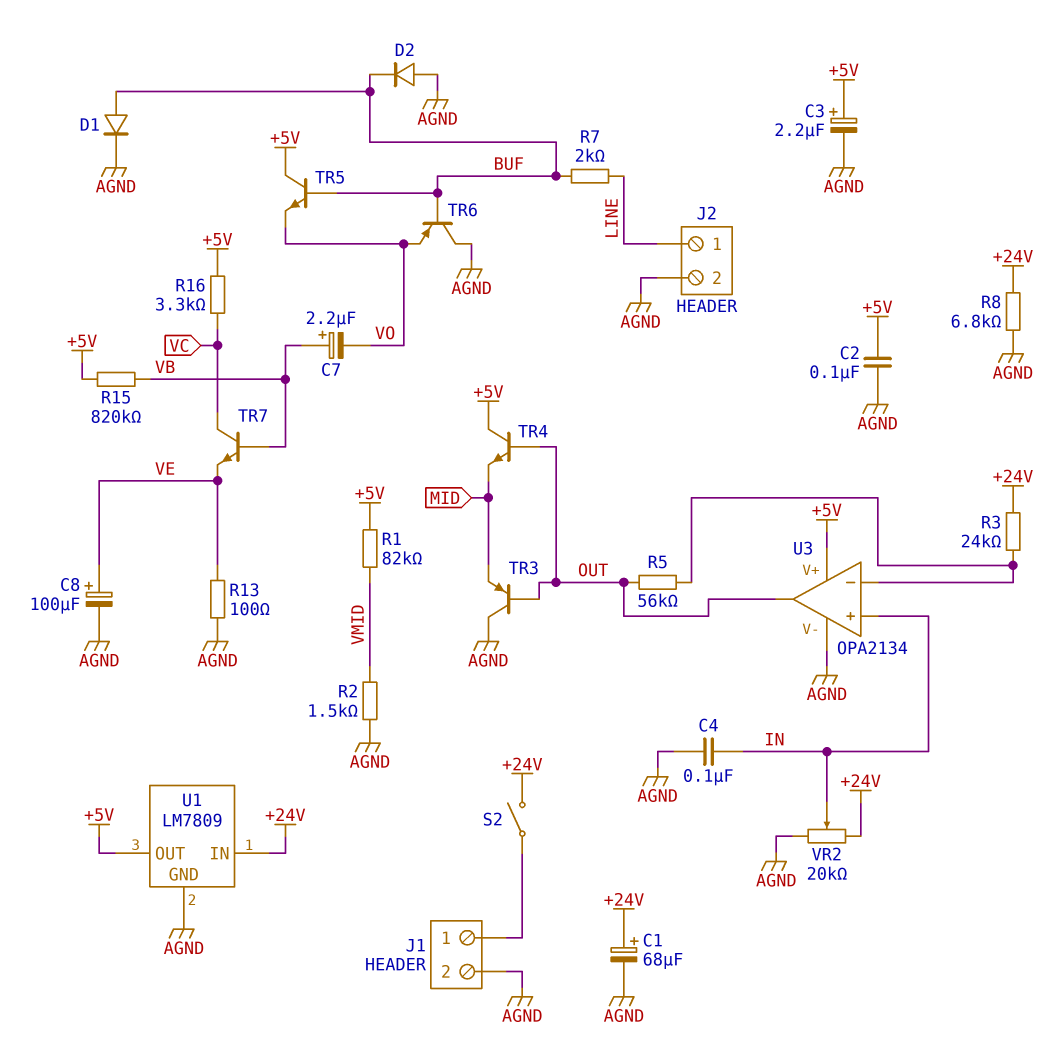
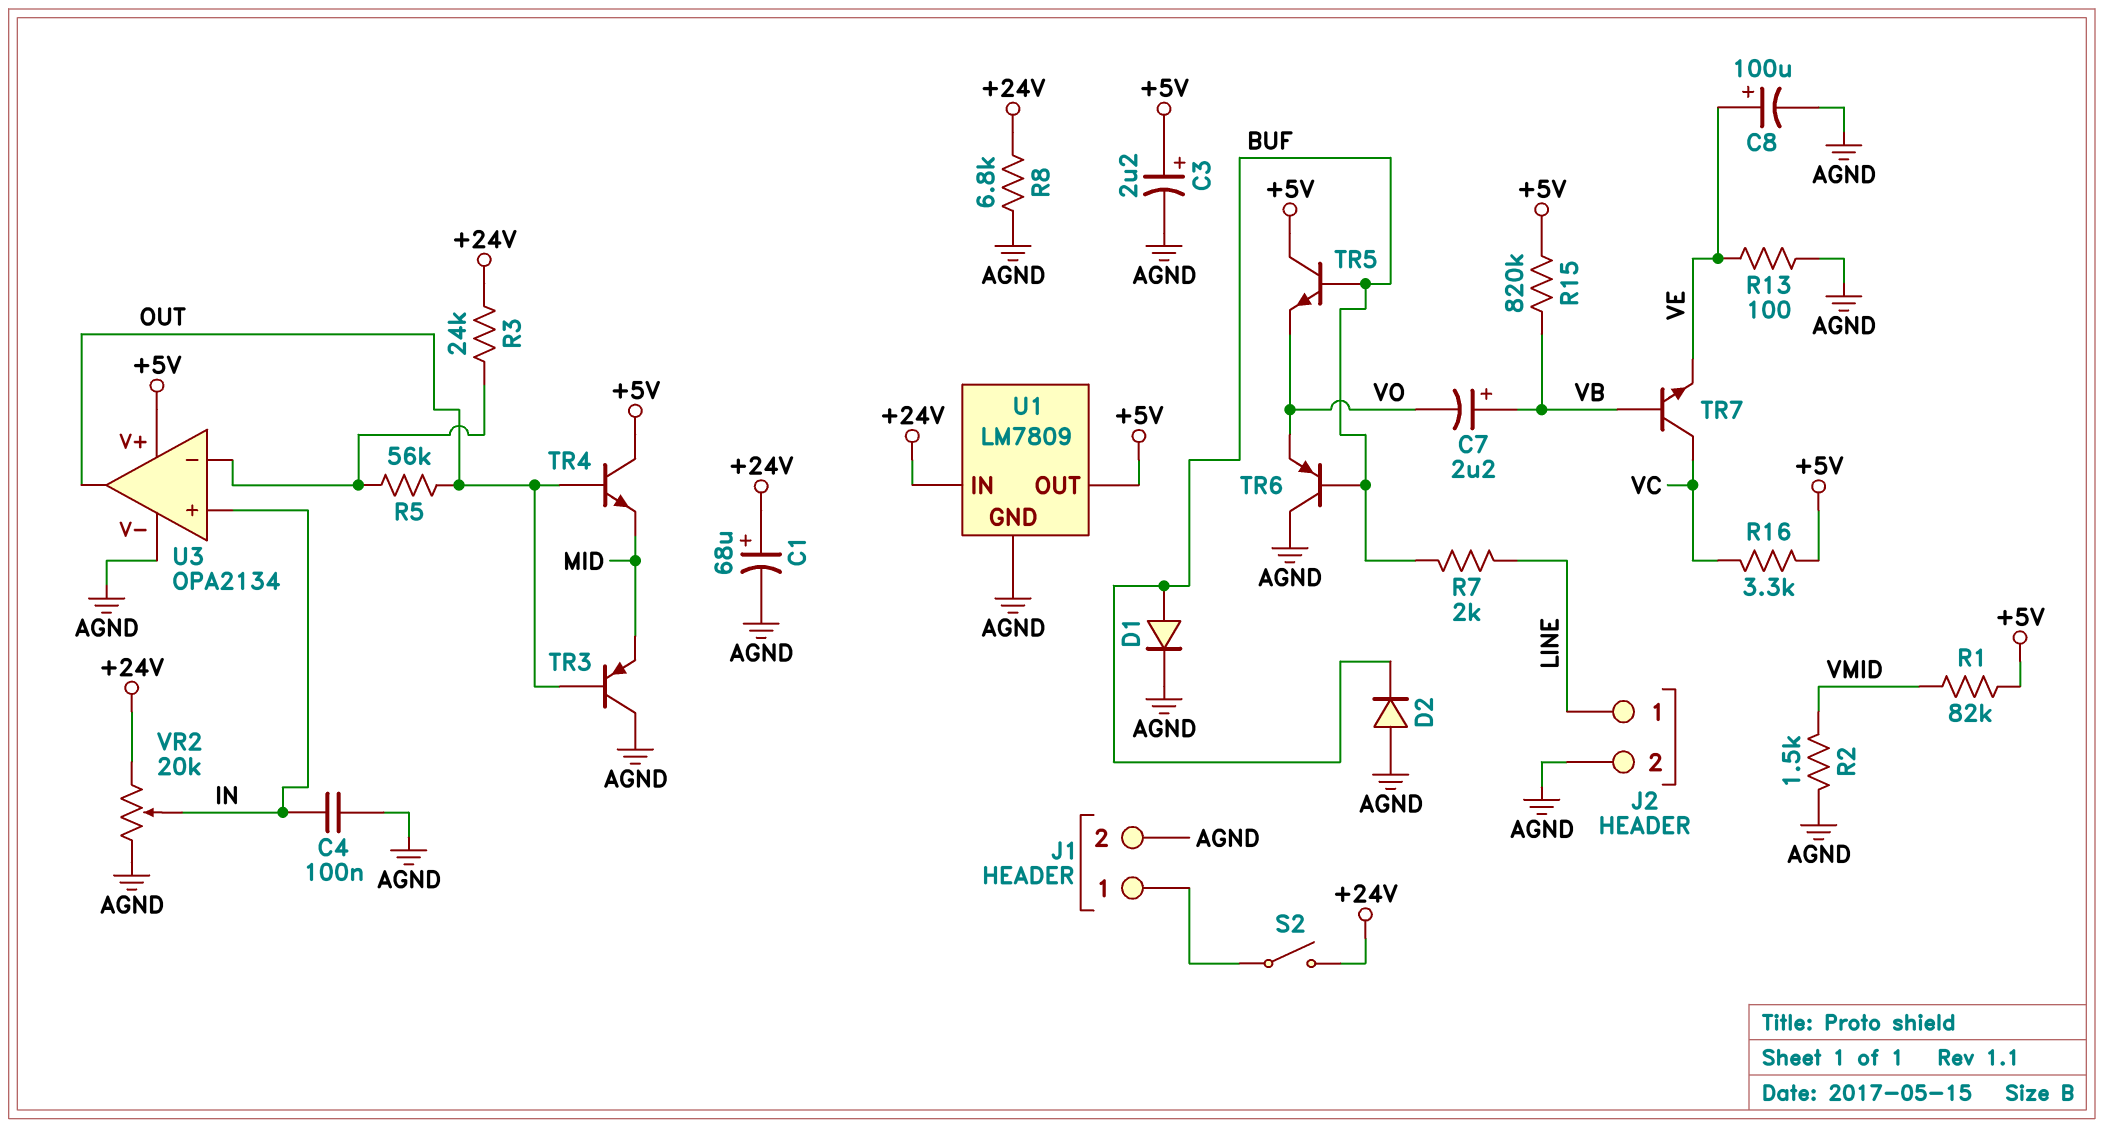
C2: 100nF (+5V, AGND) -> none

